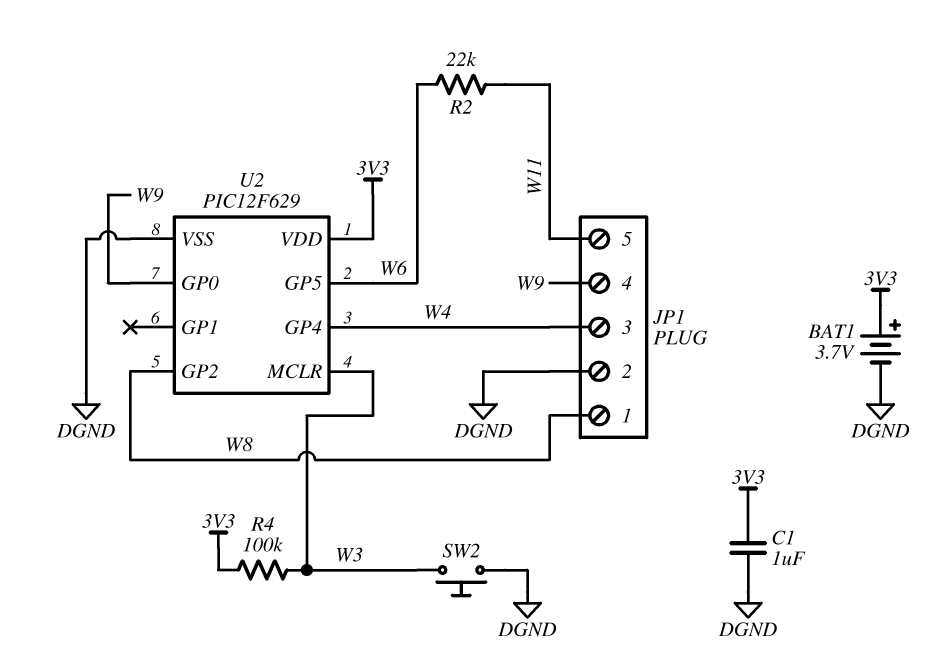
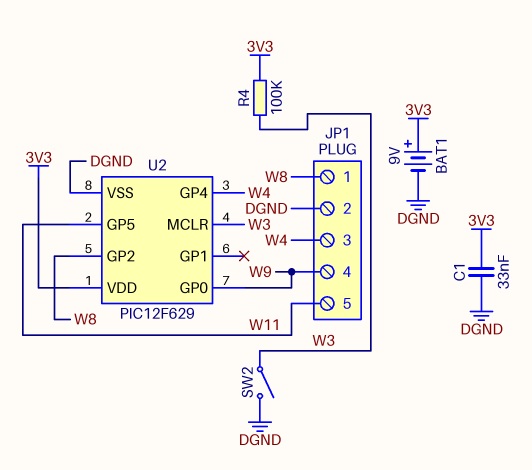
BAT1: 3.7V (plus 3V3, minus DGND) -> 9V (plus 3V3, minus DGND)
C1: 1uF (3V3, DGND) -> 33nF (3V3, DGND)
R2: 22k (W6, W11) -> none
SW2: button (DGND, W3) -> switch (DGND, W3)
U2 pin GP5: W6 -> W11

